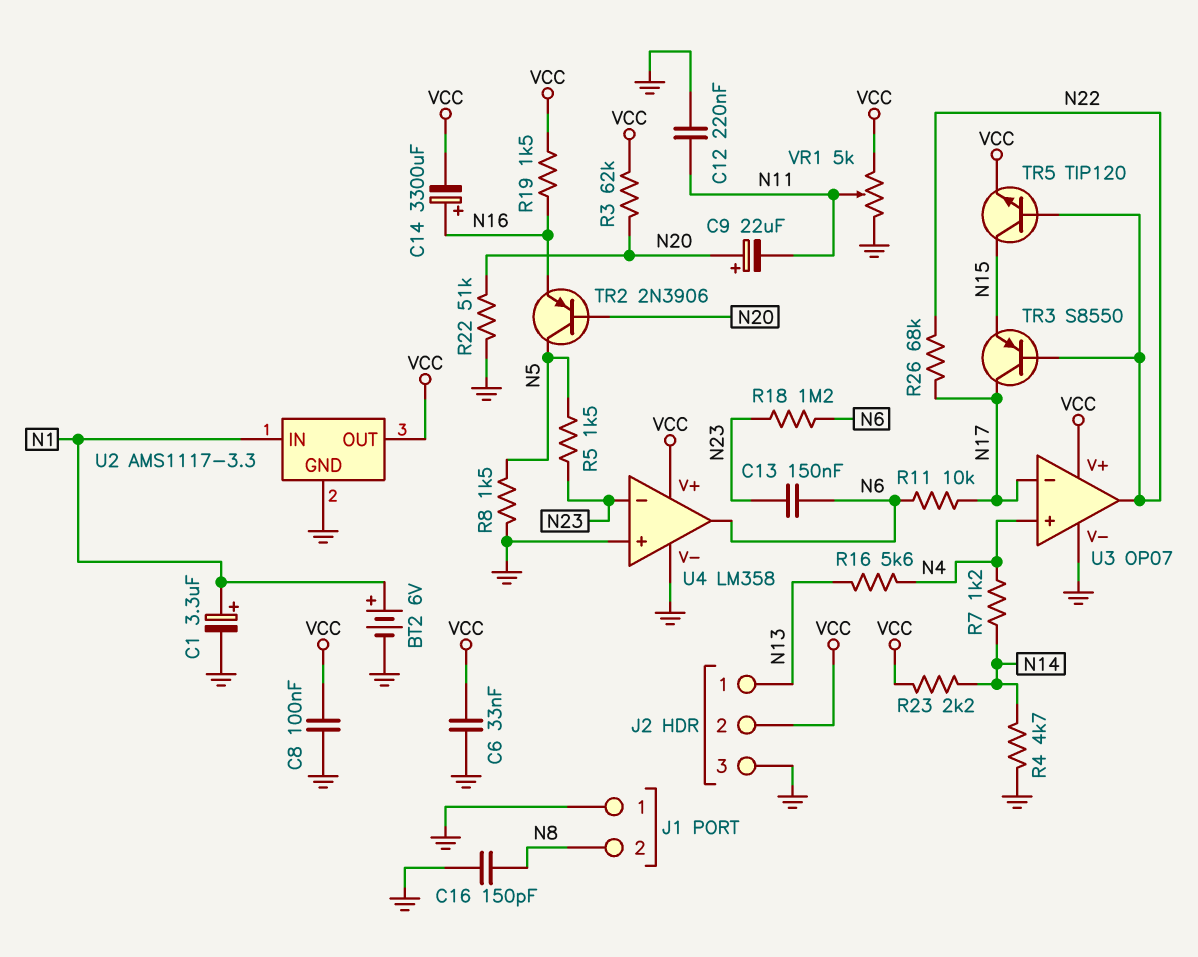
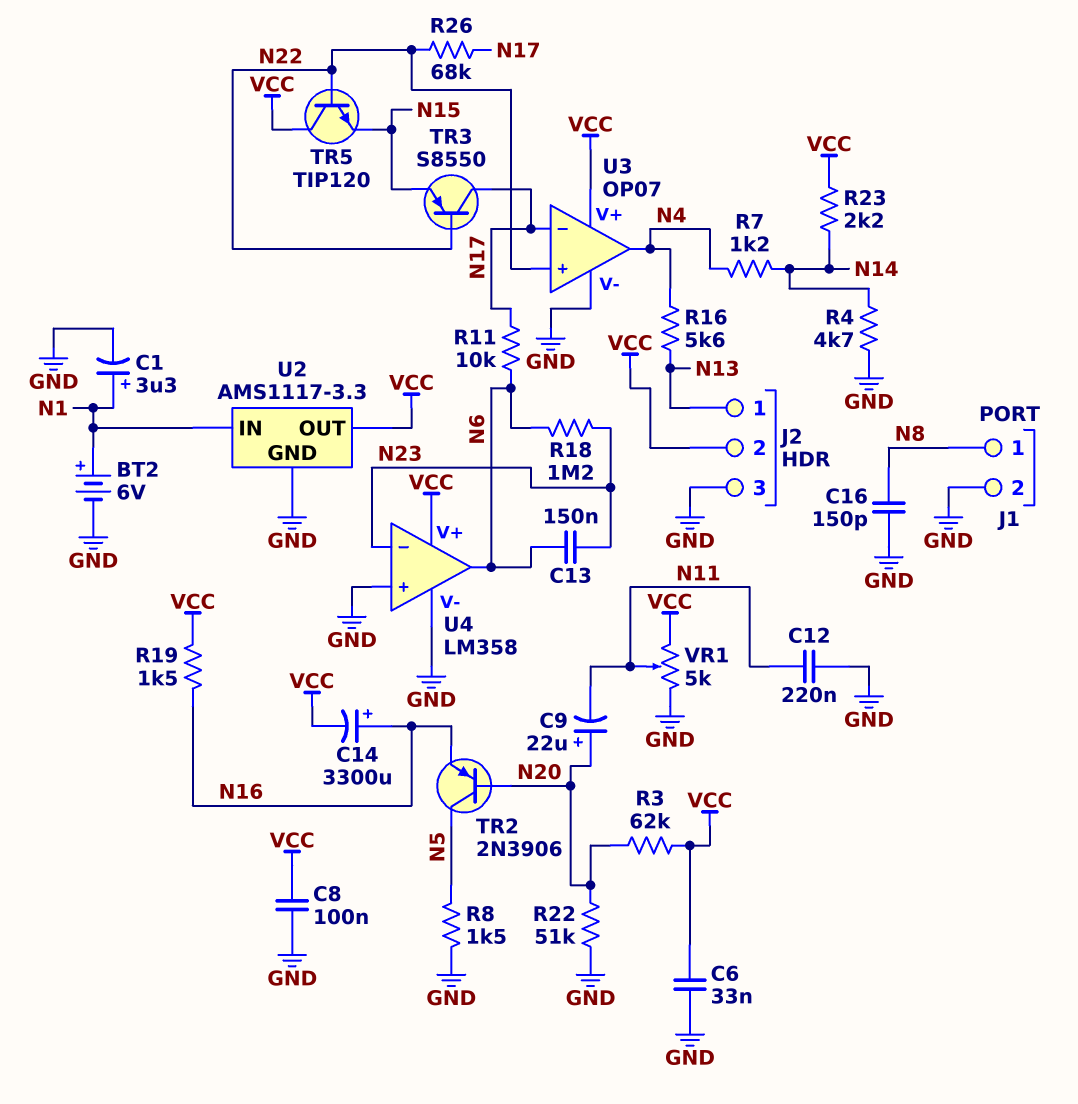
J1 pin 1: GND -> N8
J1 pin 2: N8 -> GND
R5: 1.5k (N5, N23) -> none
TR5: NPN TIP120 (B N22, C N15, E VCC) -> NPN TIP120 (B N22, C VCC, E N15)
U3 pin in+: N4 -> N22
U3 pin out: N22 -> N4

